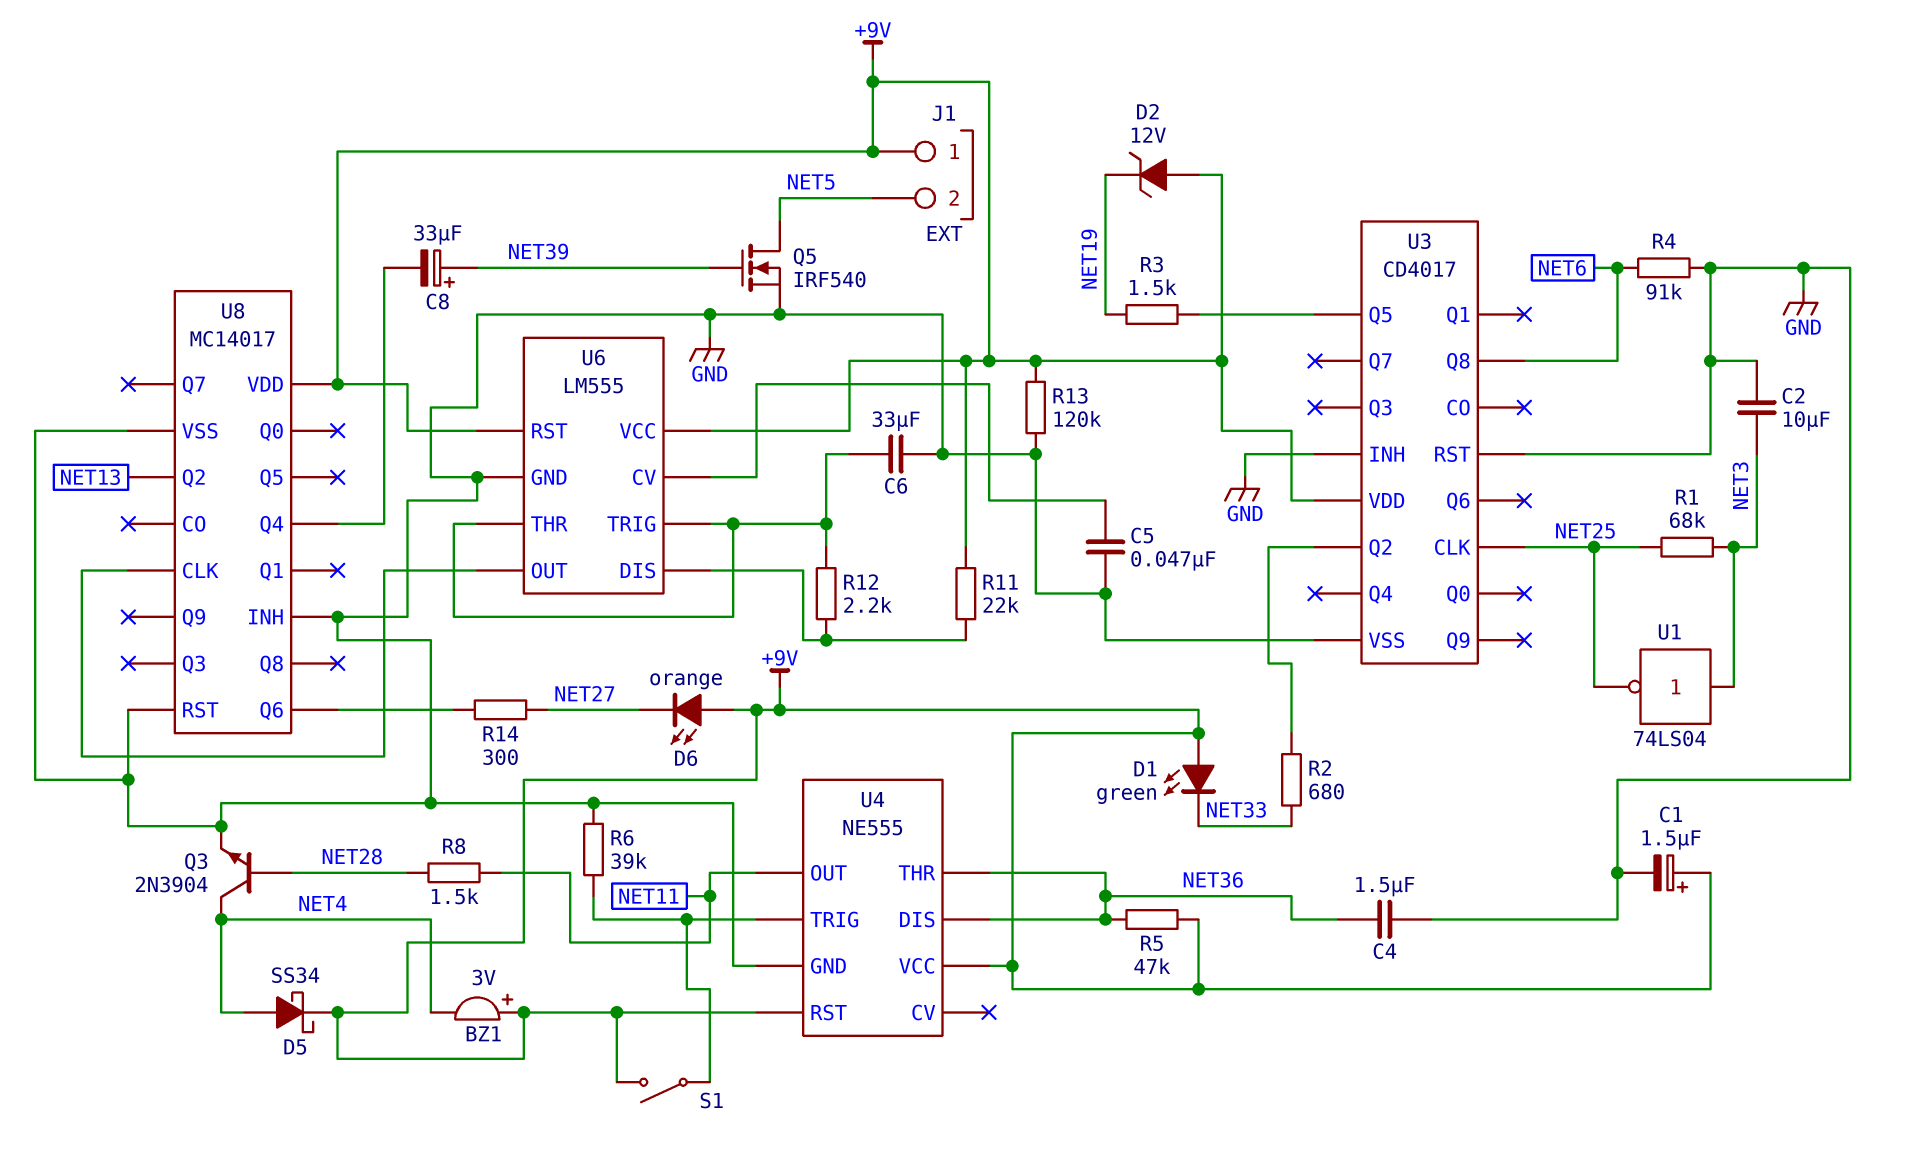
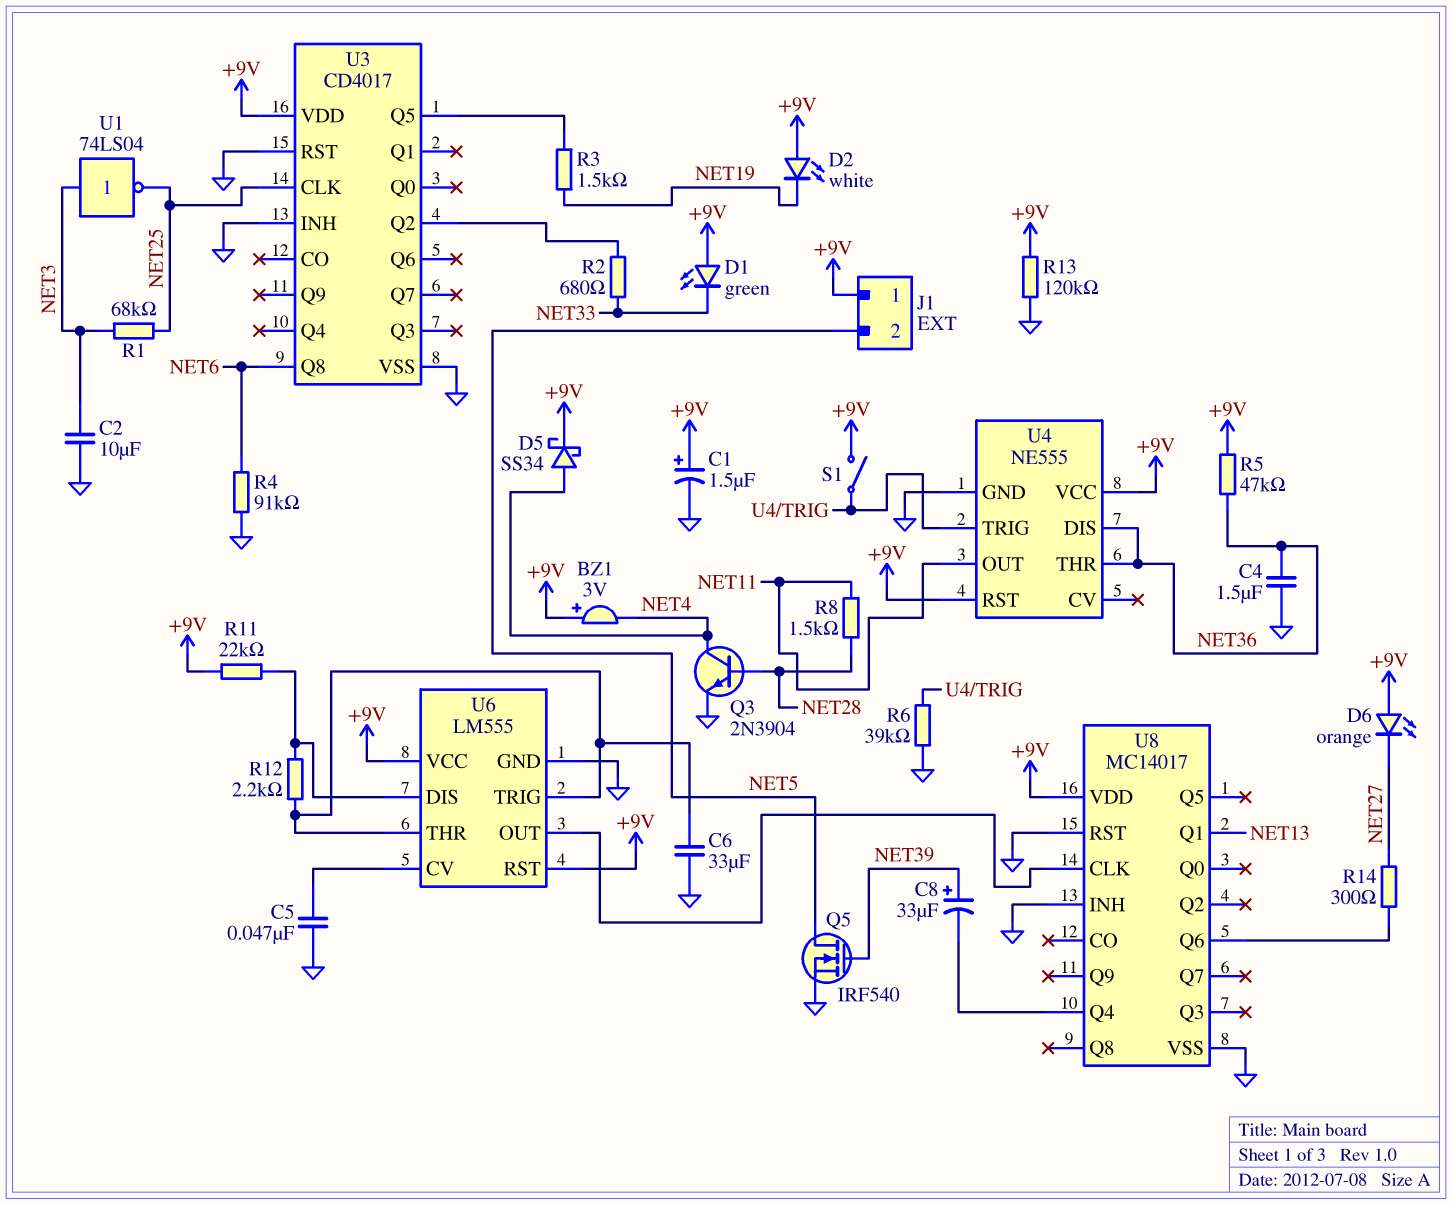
D2: zener 12V (A +9V, K NET19) -> LED white (A +9V, K NET19)
U8 pin Q1: none -> NET13
U8 pin Q2: NET13 -> none

